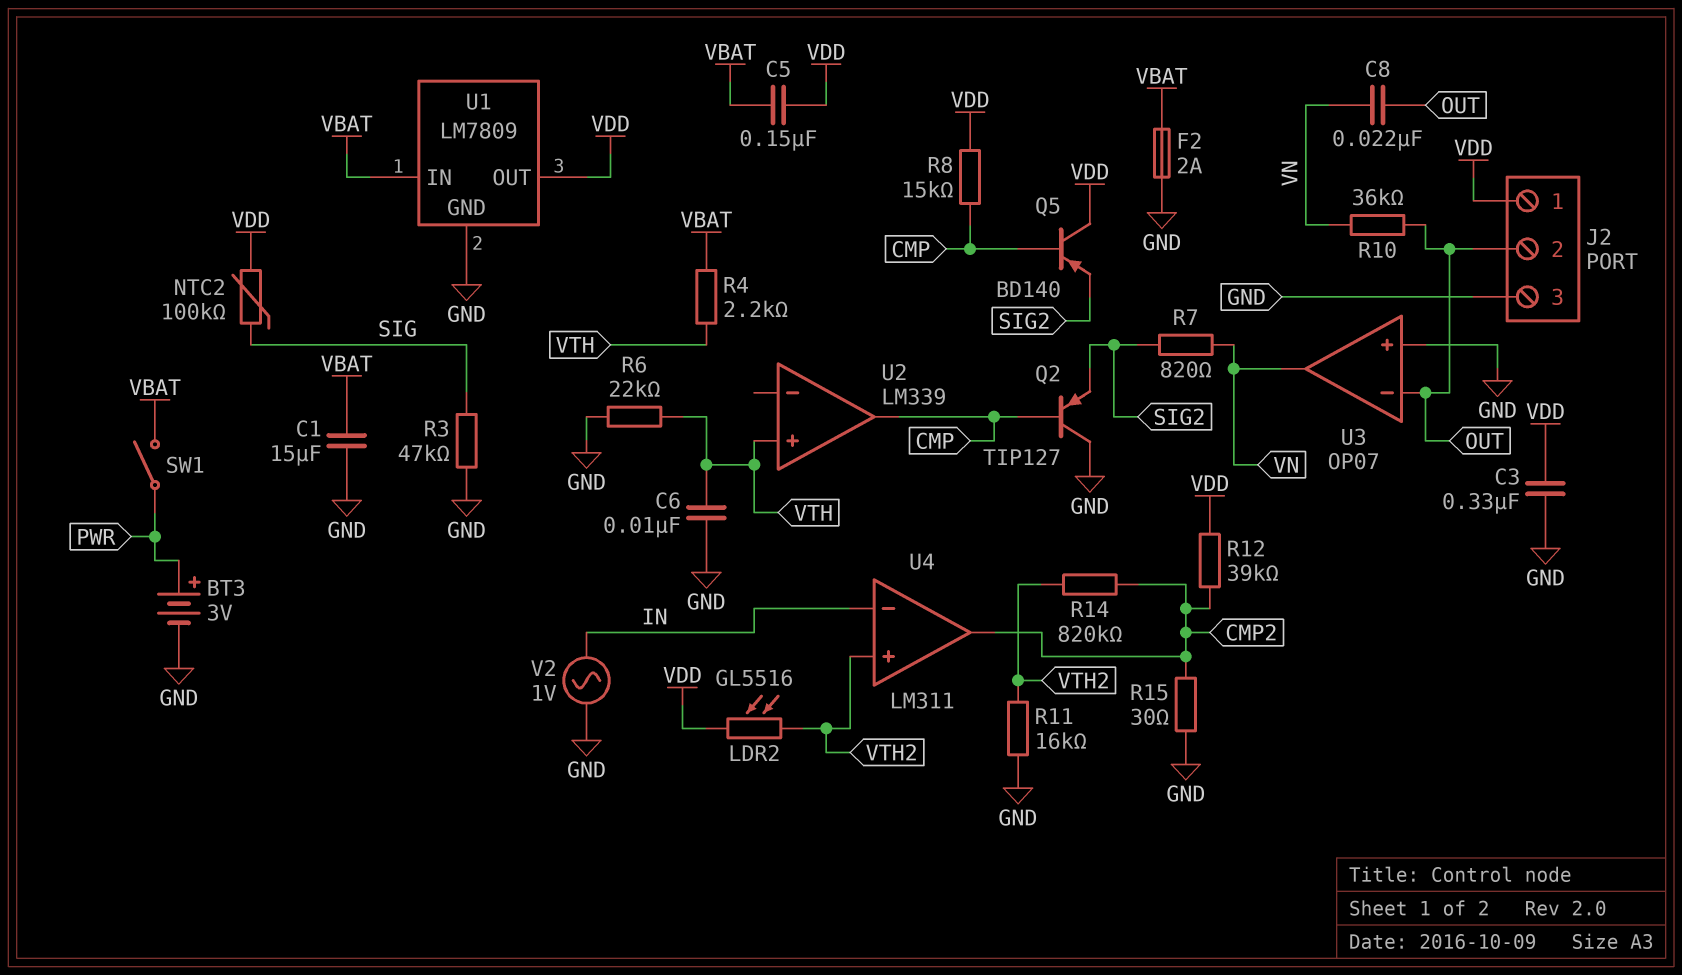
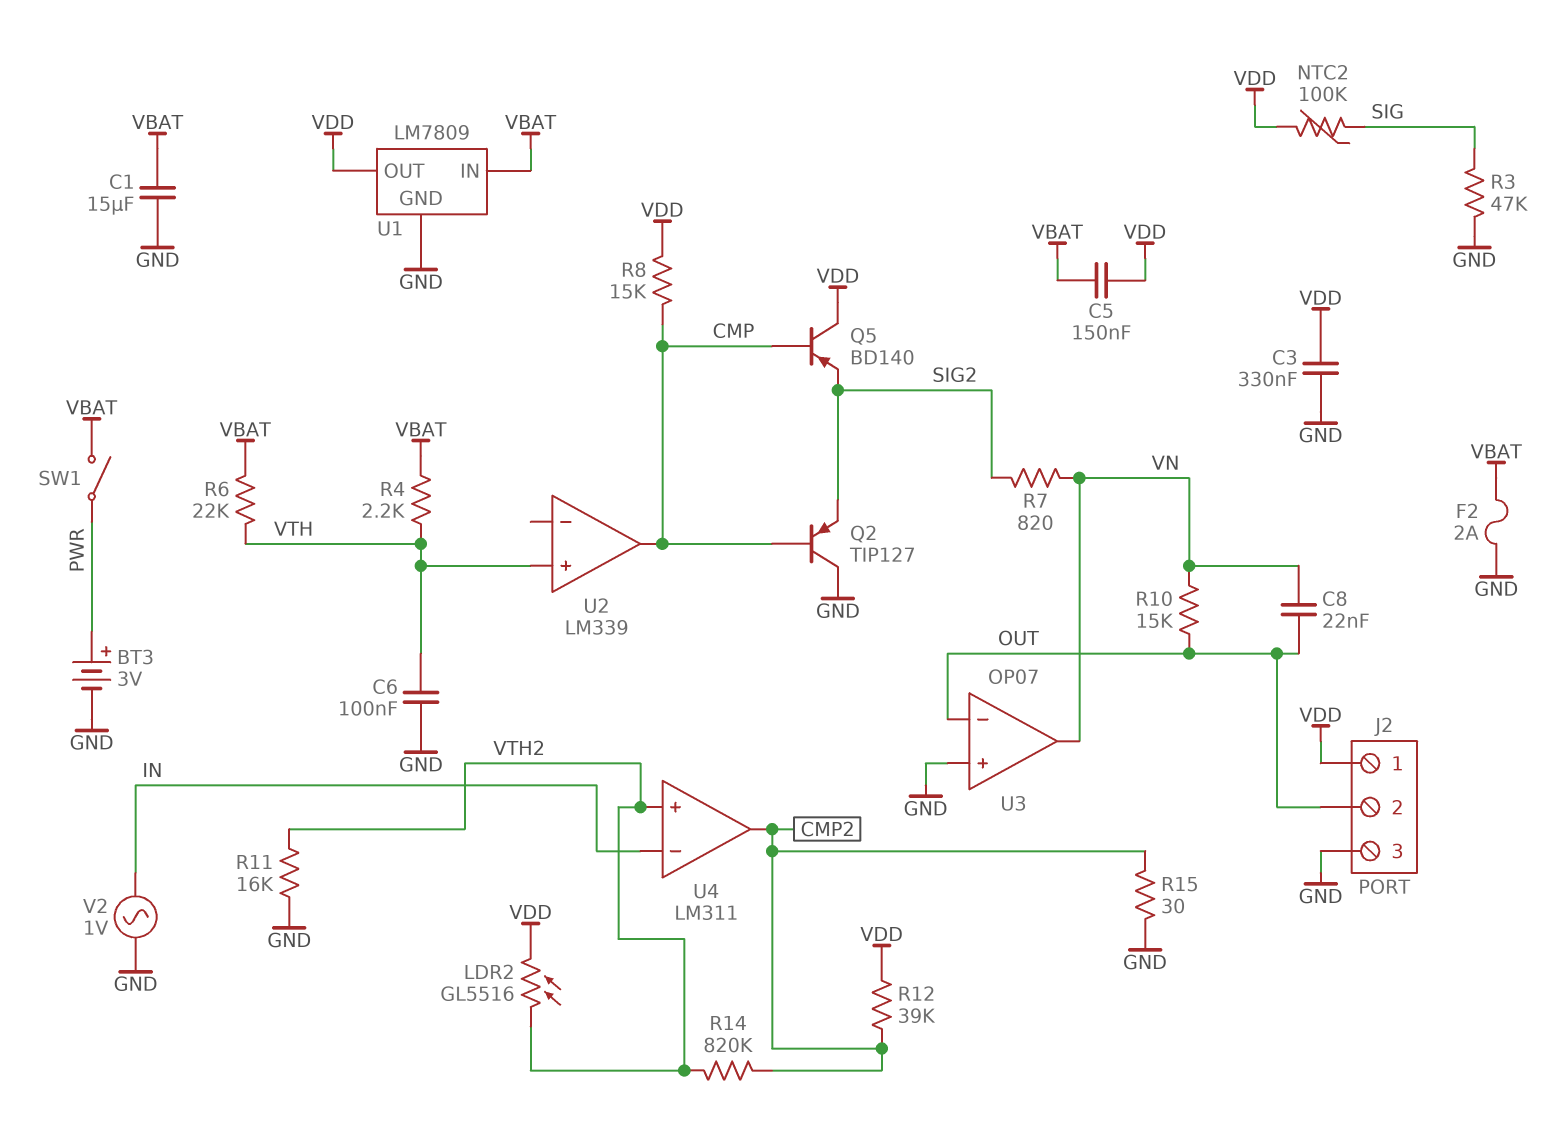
C6: 10nF (GND, VTH) -> 100nF (GND, VTH)
R6: 22k (GND, VTH) -> 22k (VBAT, VTH)
R10: 36k (OUT, VN) -> 15k (OUT, VN)

